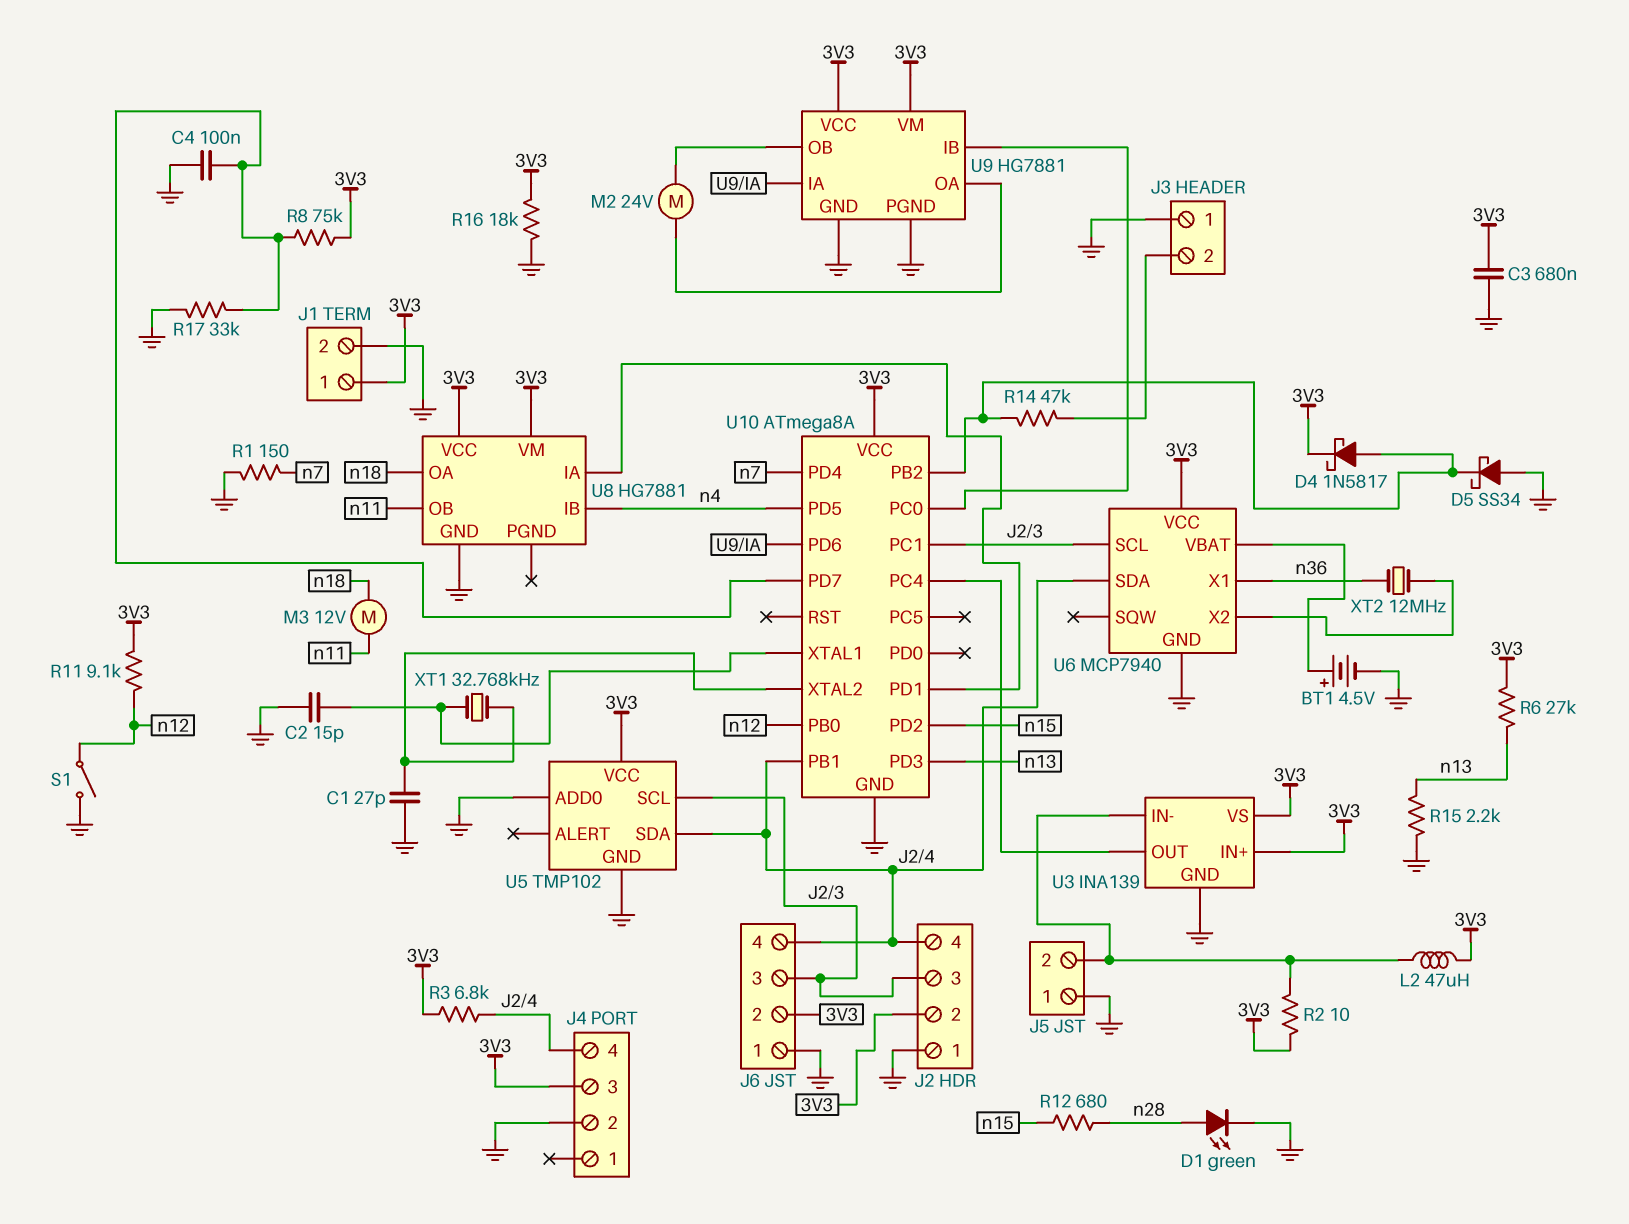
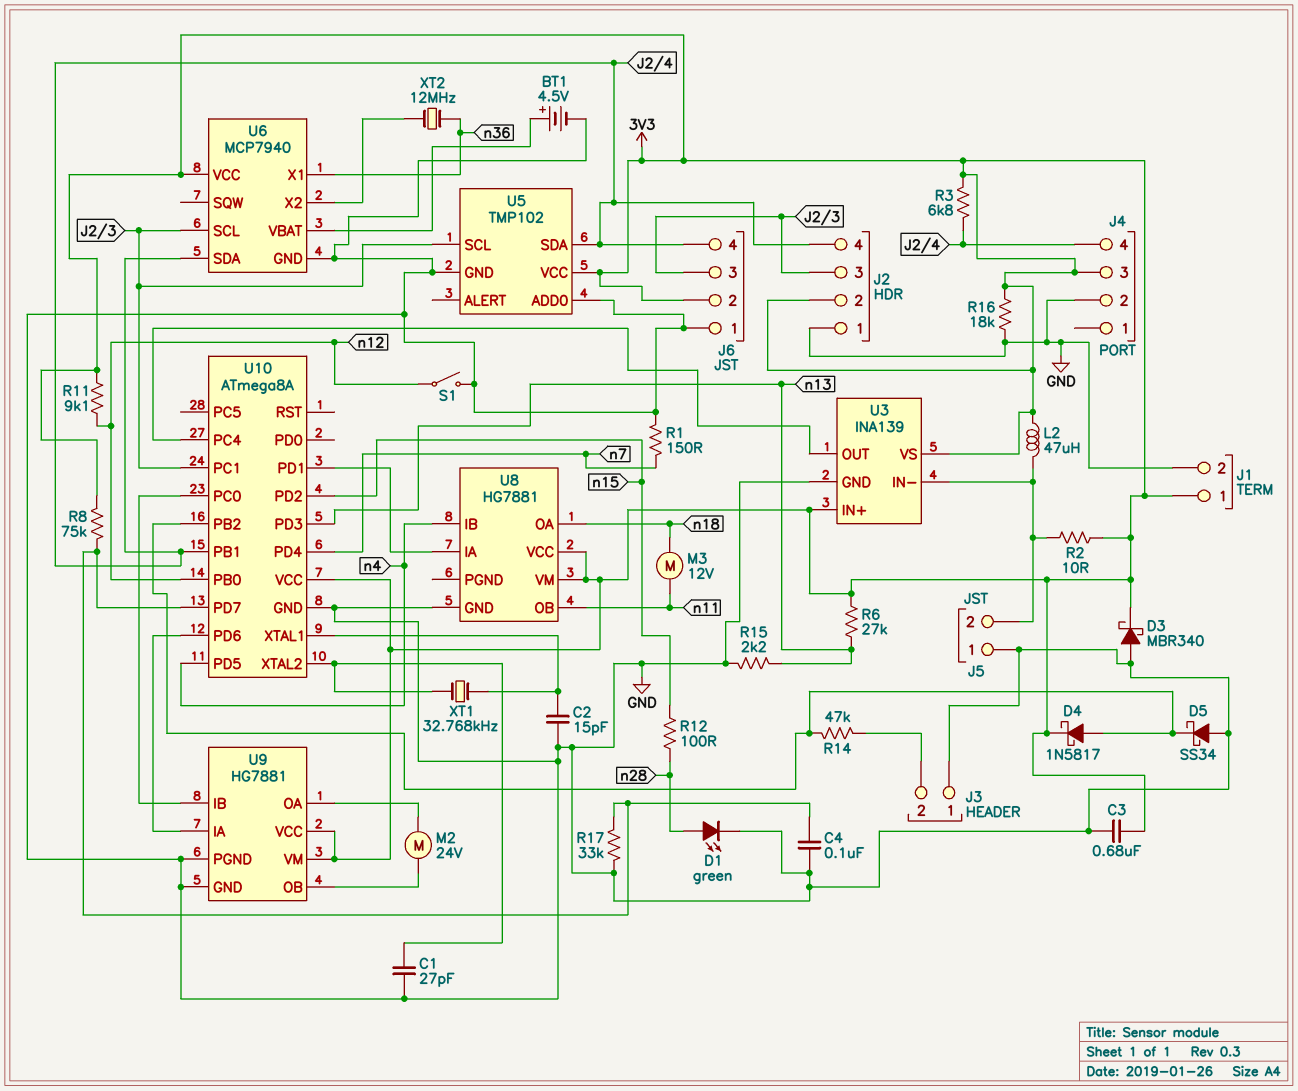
D3: none -> schottky MBR340 (A GND, K 3V3)
R12: 680 (n15, n28) -> 100 (n15, n28)

